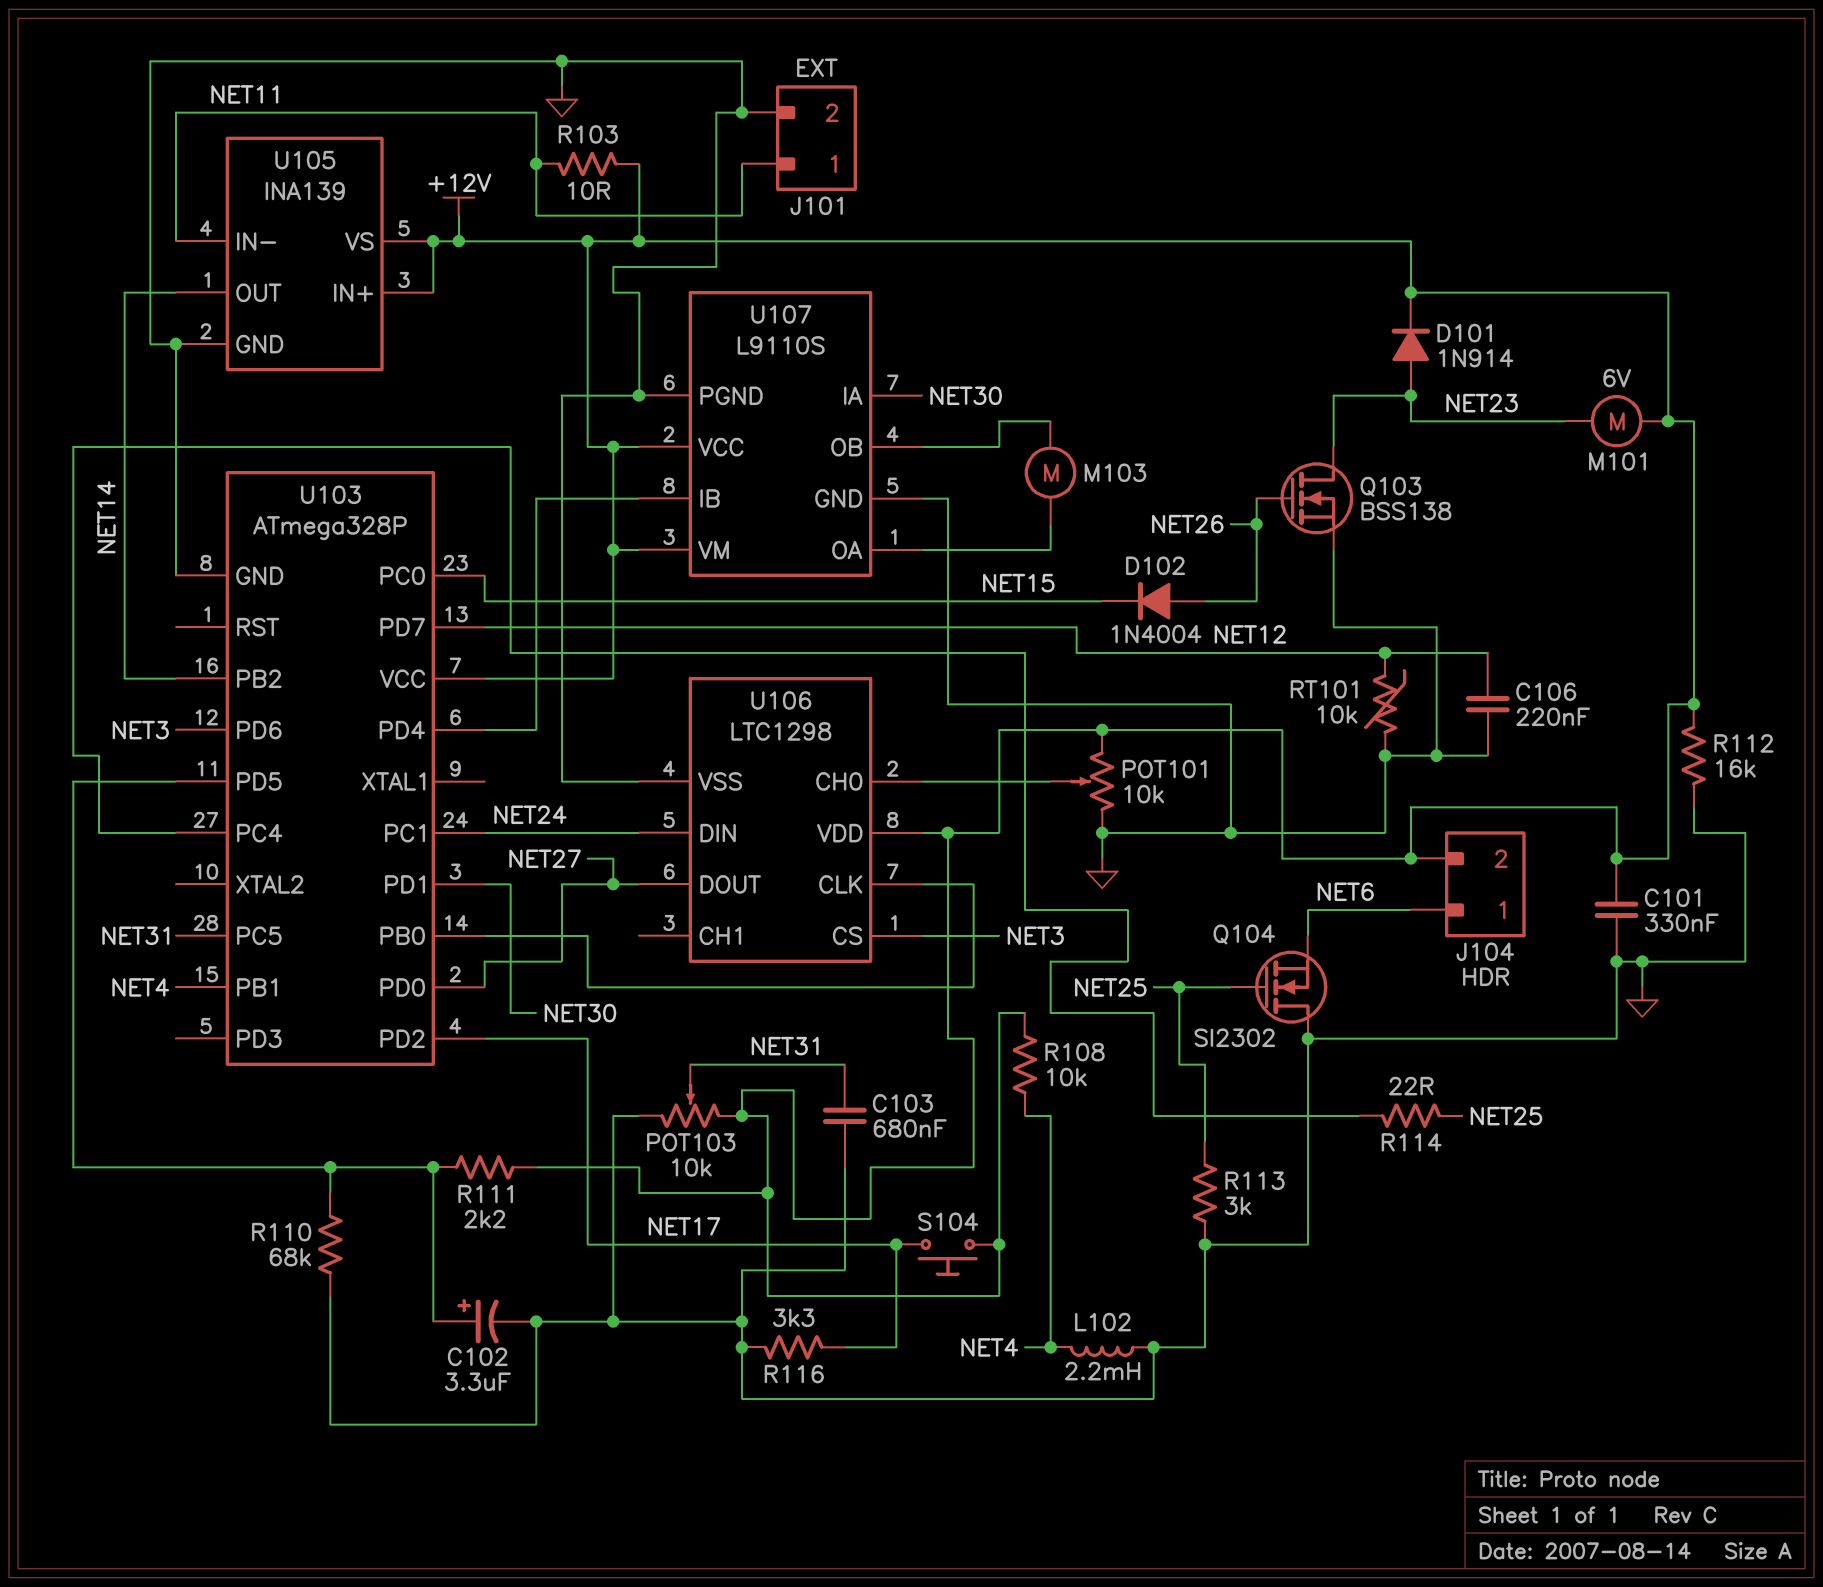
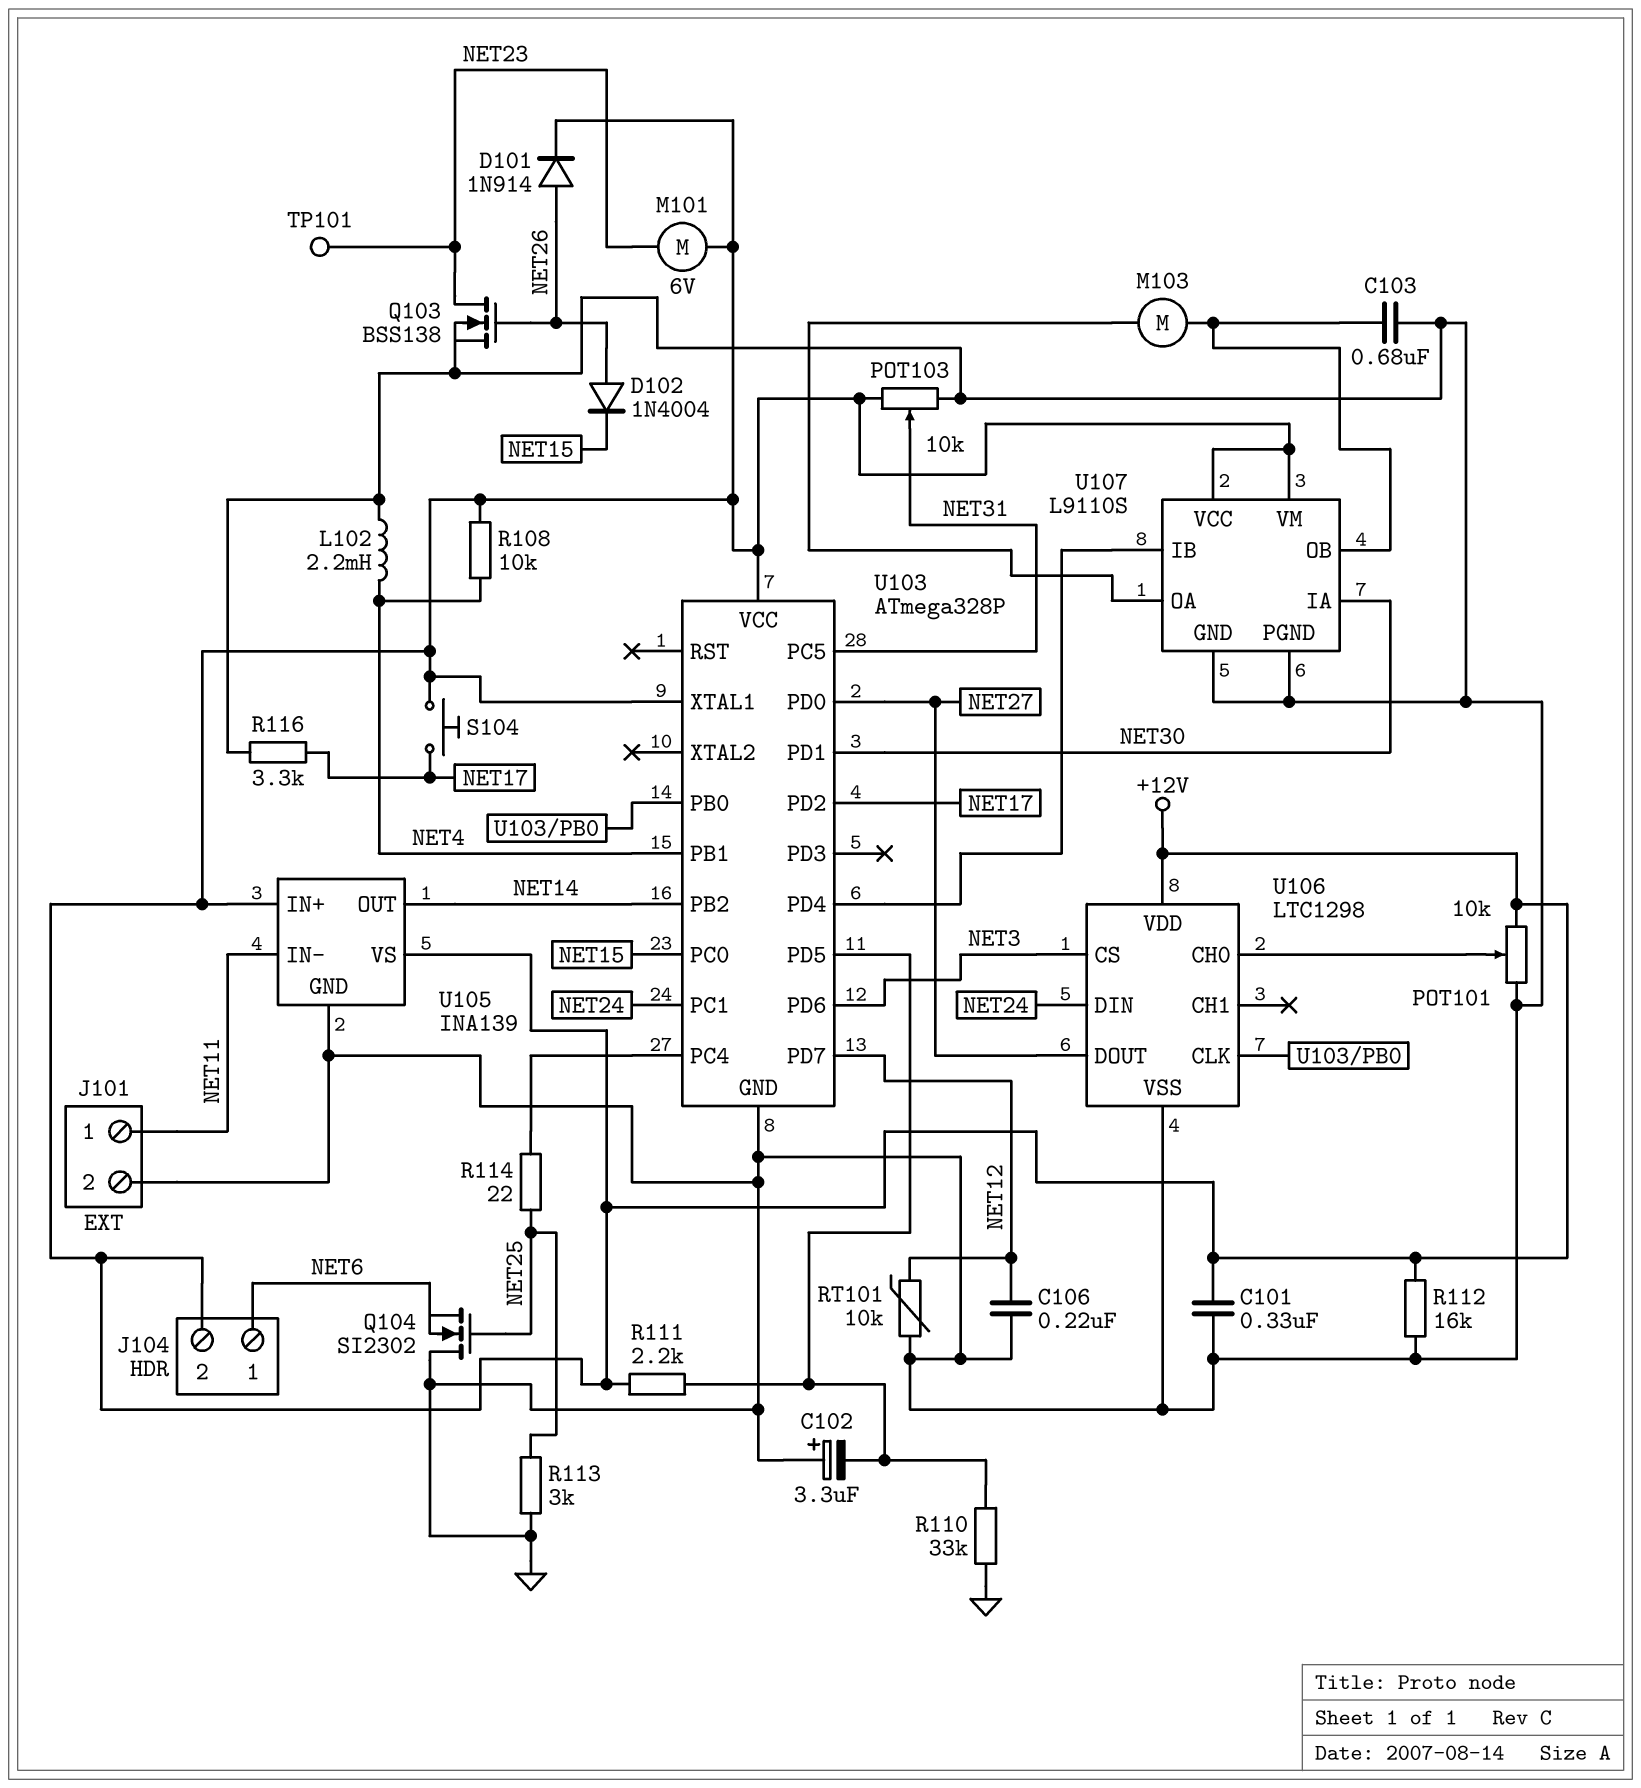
C102: 3.3uF (plus U103/PD5, minus GND) -> 3.3uF (plus GND, minus U103/PD5)
C103: 680nF (GND, NET31) -> 680nF (GND, U107/OB)
D101: diode 1N914 (A NET23, K +12V) -> diode 1N914 (A NET26, K +12V)
R103: 10 (+12V, NET11) -> none
R110: 68k (GND, U103/PD5) -> 33k (GND, U103/PD5)
TP101: none -> test point (NET23)
U103 pin XTAL1: none -> +12V

